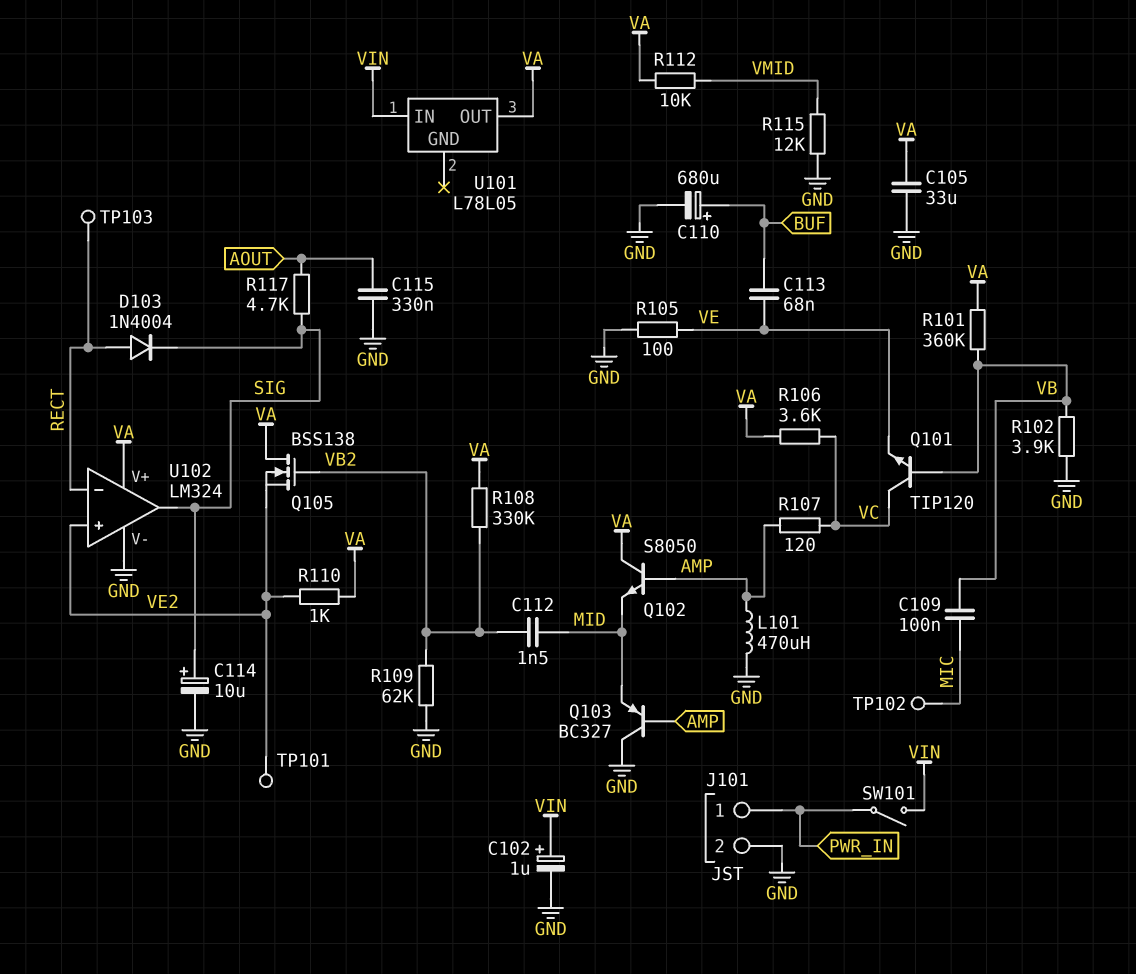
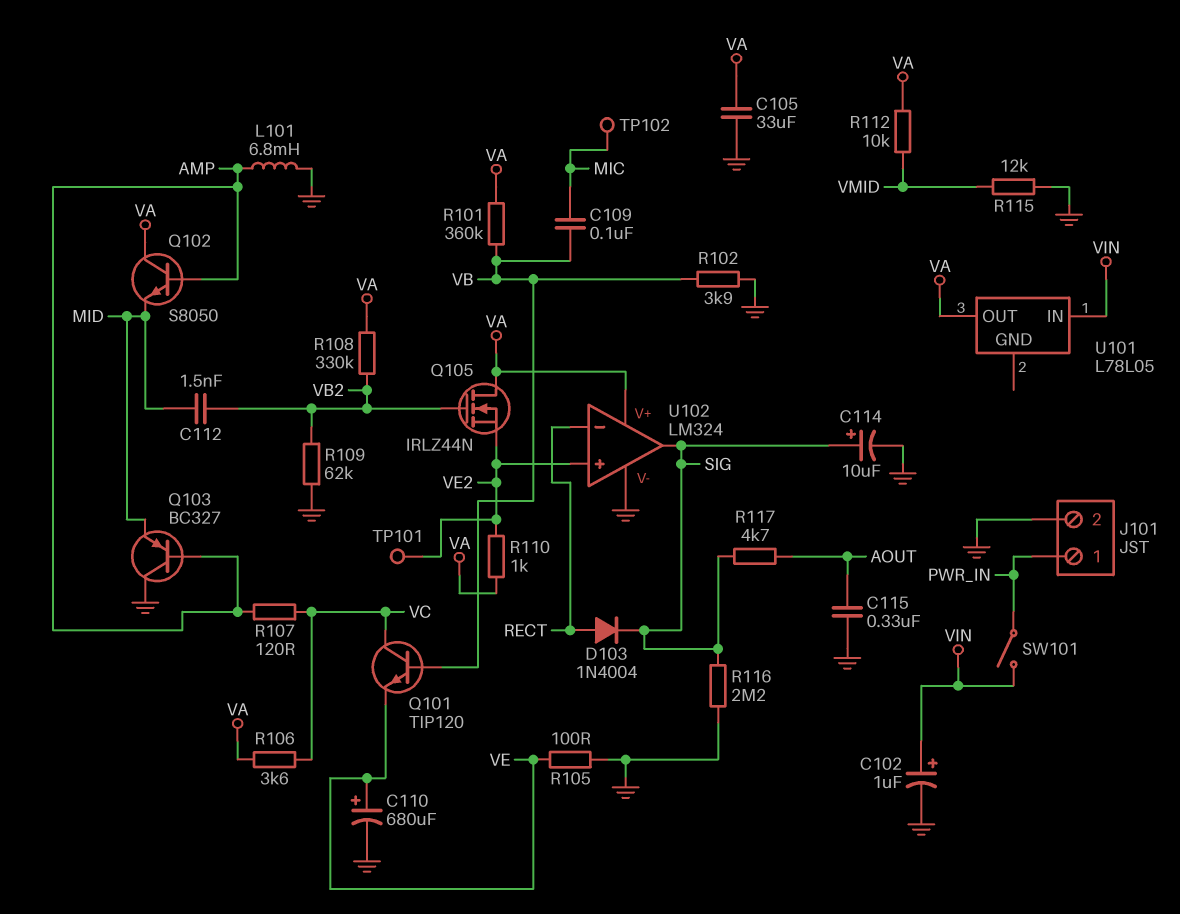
C110: 680uF (plus BUF, minus GND) -> 680uF (plus VE, minus GND)
C113: 68nF (BUF, VE) -> none
L101: 470uH (AMP, GND) -> 6.8mH (AMP, GND)
Q105: NMOS BSS138 (G VB2, D VA, S VE2) -> NMOS IRLZ44N (G VB2, D VA, S VE2)
R116: none -> 2.2M (GND, SIG)
TP103: test point (RECT) -> none

